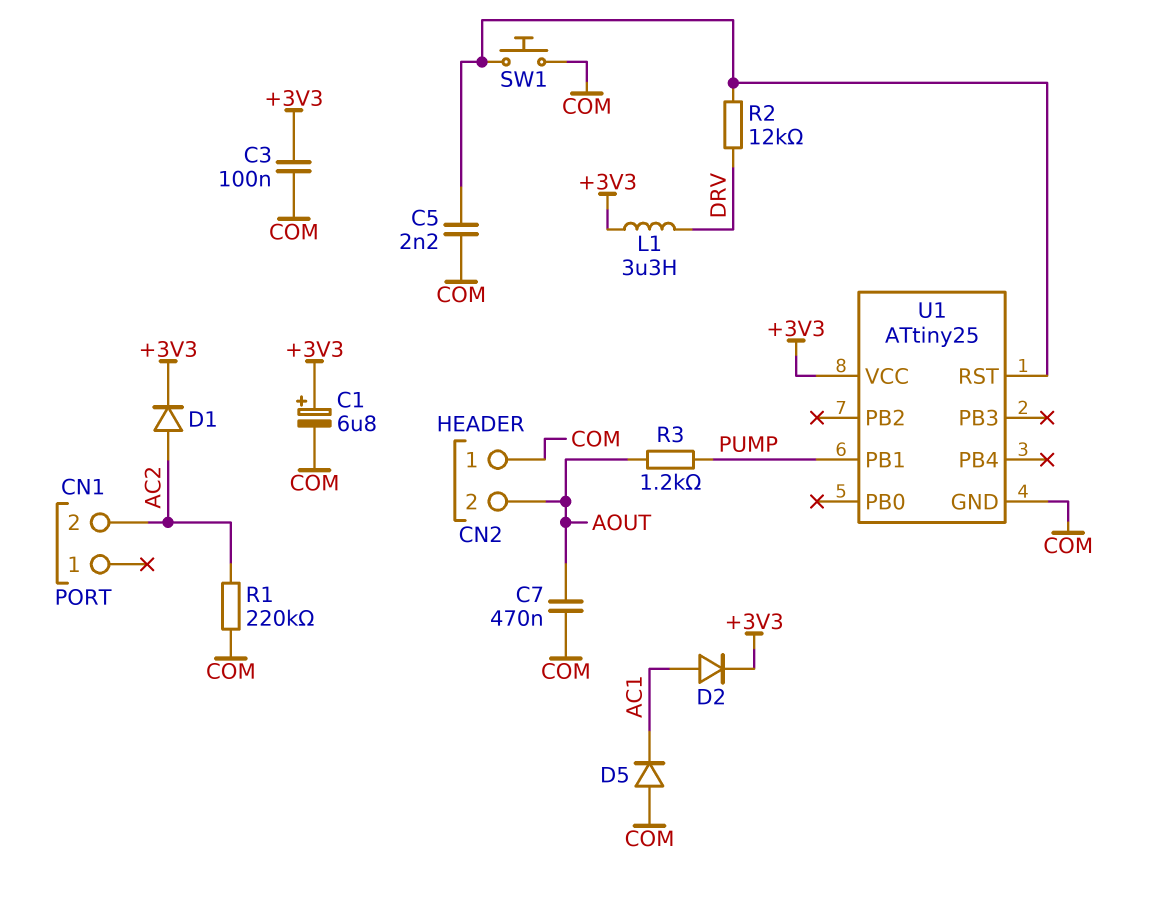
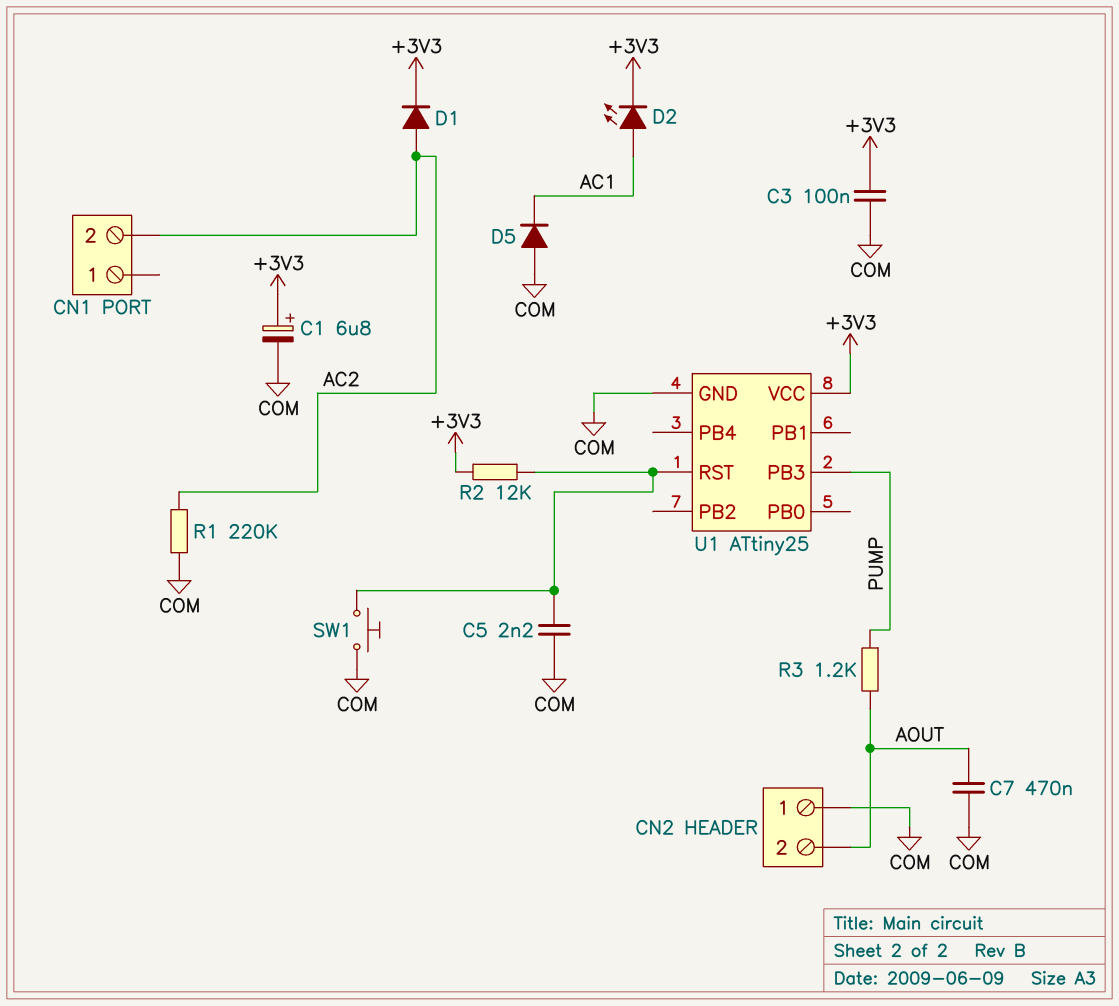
D2: diode (A AC1, K +3V3) -> LED (A AC1, K +3V3)
L1: 3.3uH (+3V3, DRV) -> none
R2: 12k (DRV, U1/RST) -> 12k (+3V3, U1/RST)
U1 pin PB1: PUMP -> none
U1 pin PB3: none -> PUMP

